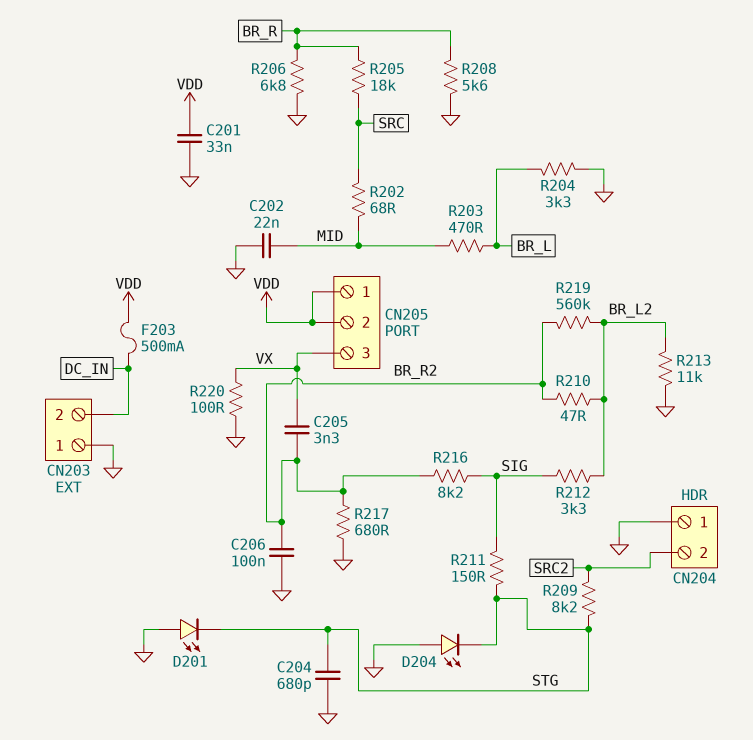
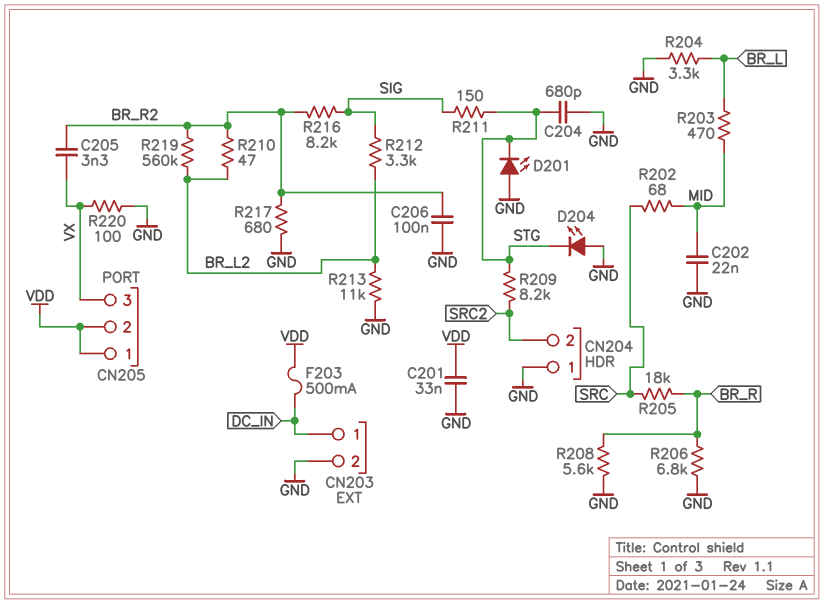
CN203 pin 1: GND -> DC_IN
CN203 pin 2: DC_IN -> GND

